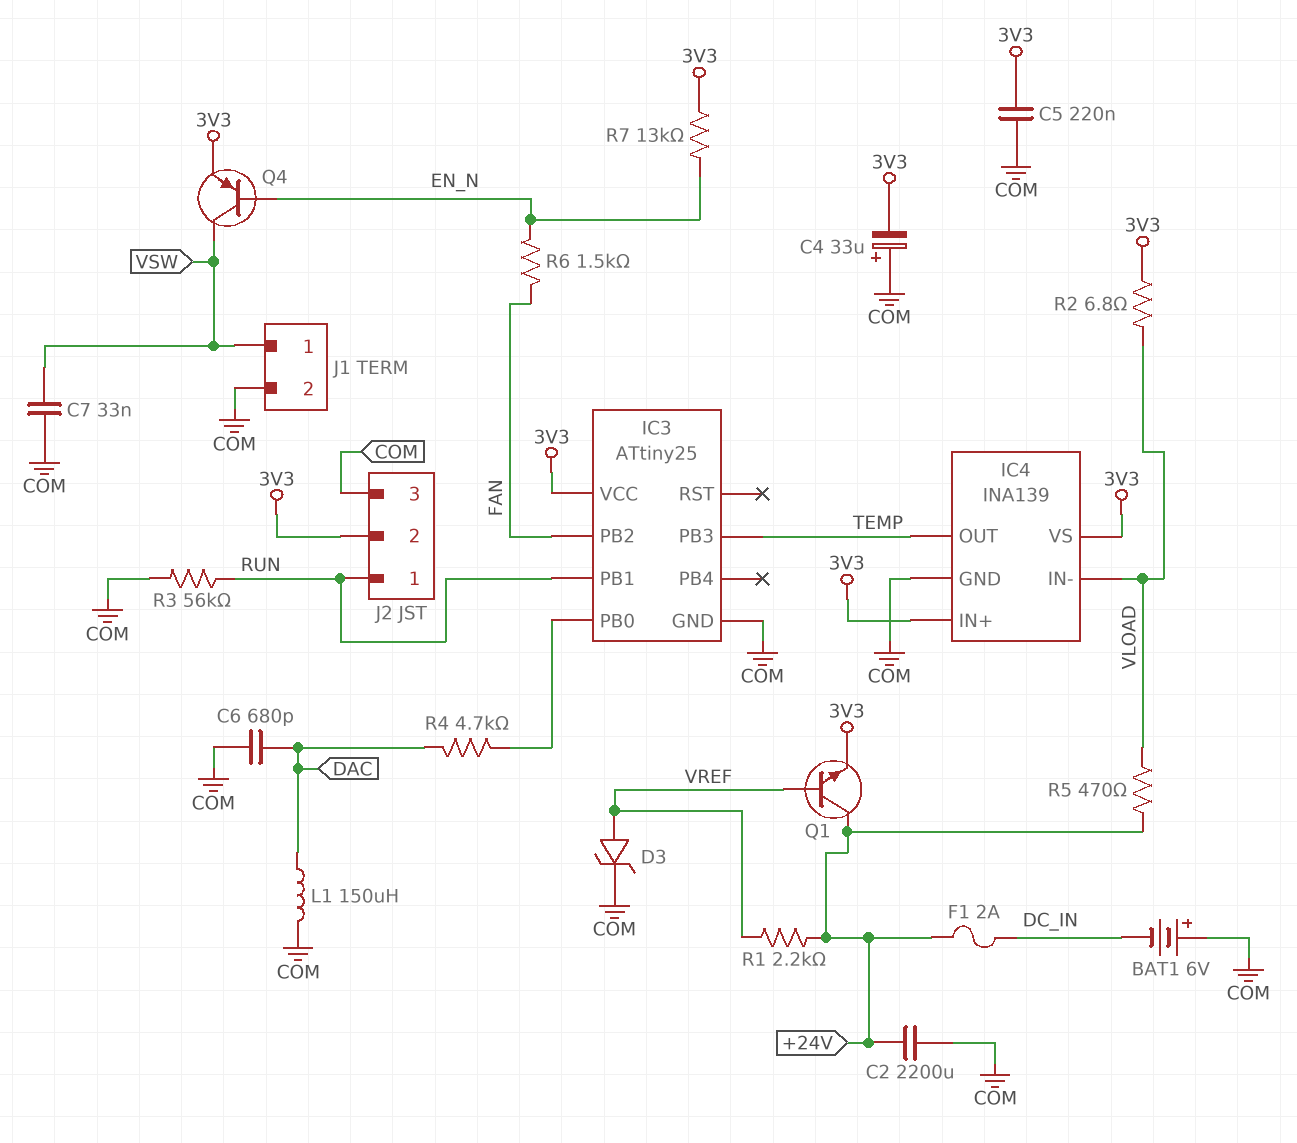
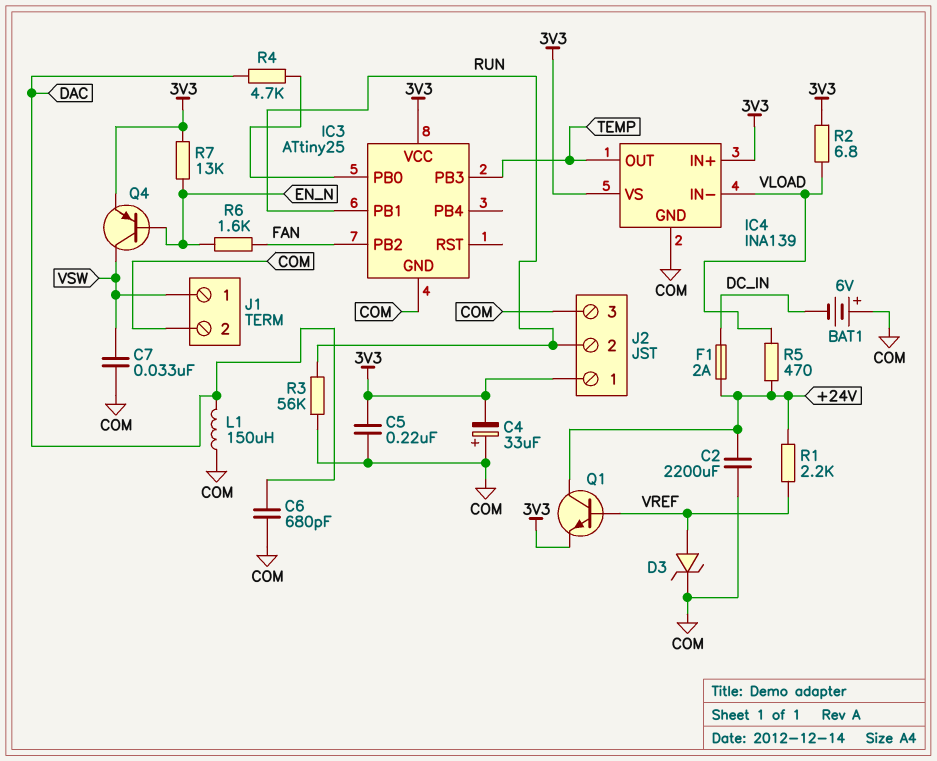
J2 pin 1: RUN -> 3V3
J2 pin 2: 3V3 -> RUN
R6: 1.5k (EN_N, FAN) -> 1.6k (EN_N, FAN)

